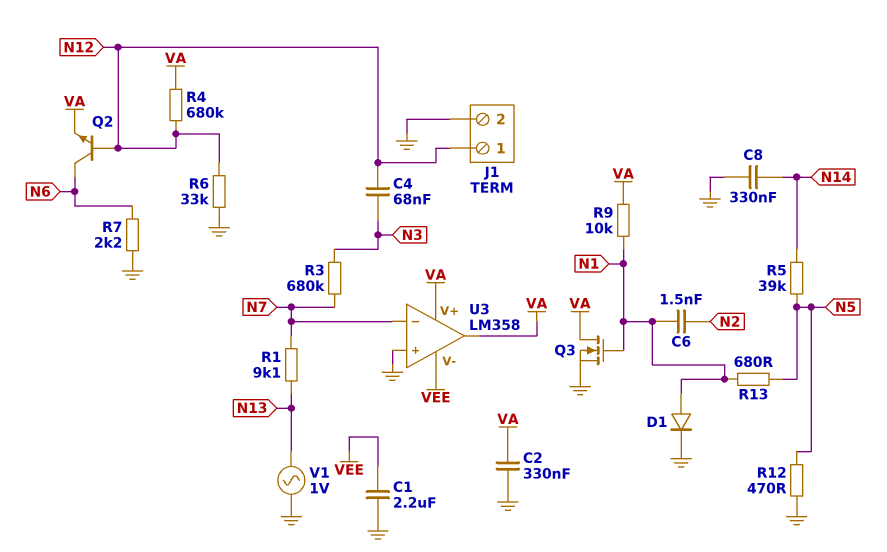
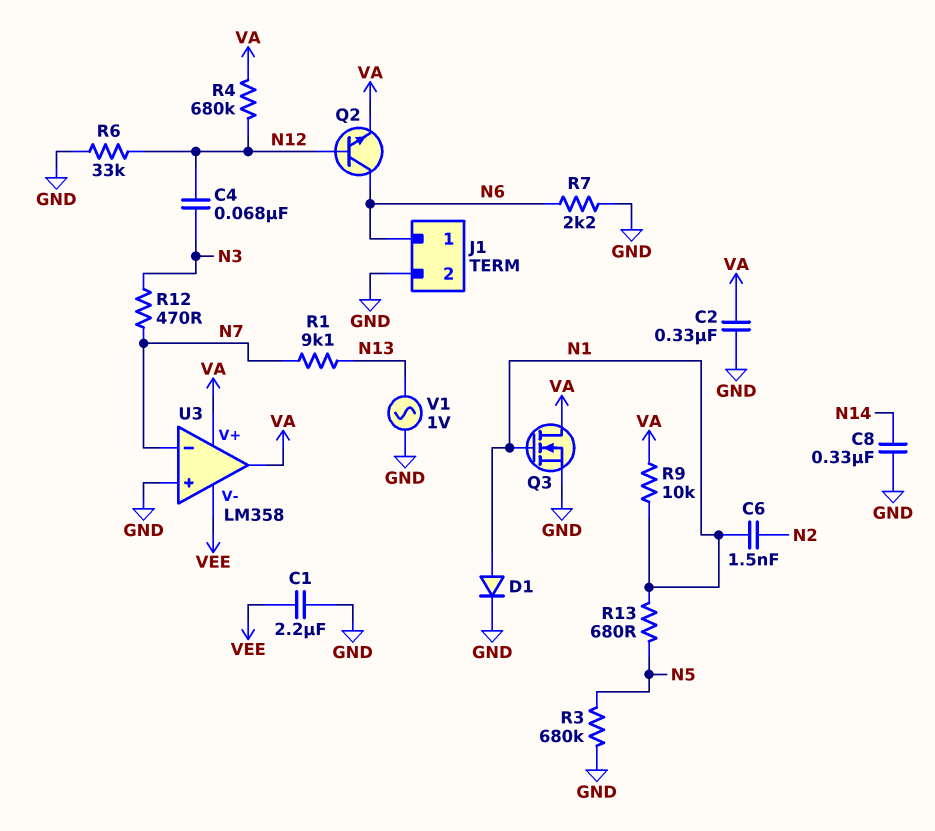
J1 pin 1: N12 -> N6
R3: 680k (N3, N7) -> 680k (GND, N5)
R5: 39k (N5, N14) -> none
R12: 470 (GND, N5) -> 470 (N3, N7)

